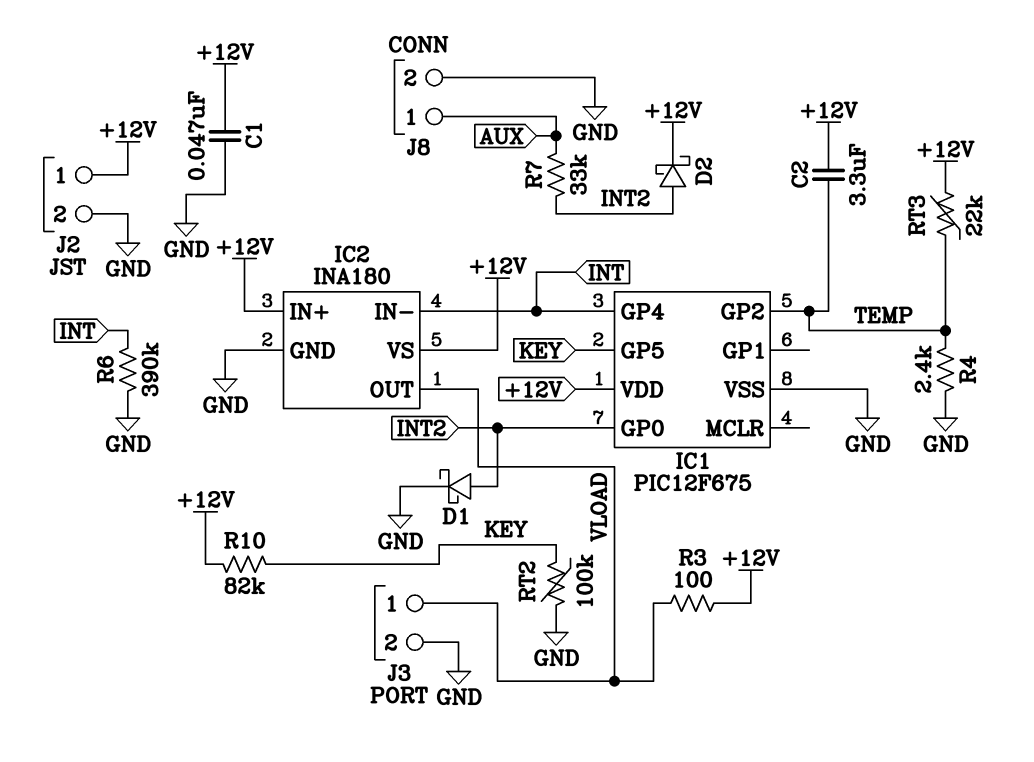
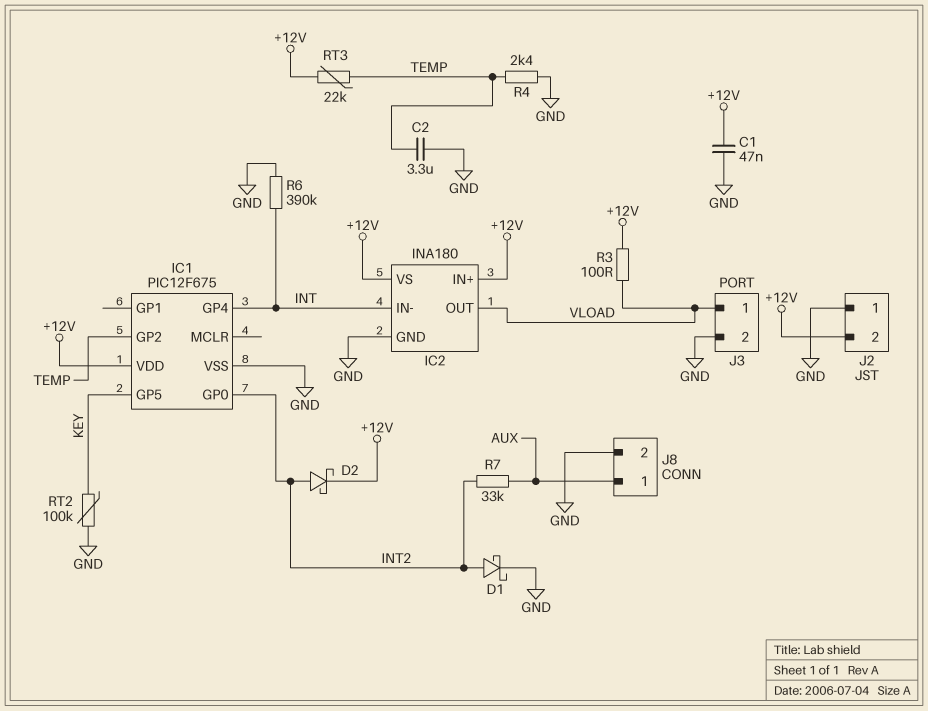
C2: 3.3uF (+12V, TEMP) -> 3.3uF (GND, TEMP)
J2 pin 1: +12V -> GND
J2 pin 2: GND -> +12V
R10: 82k (+12V, KEY) -> none

